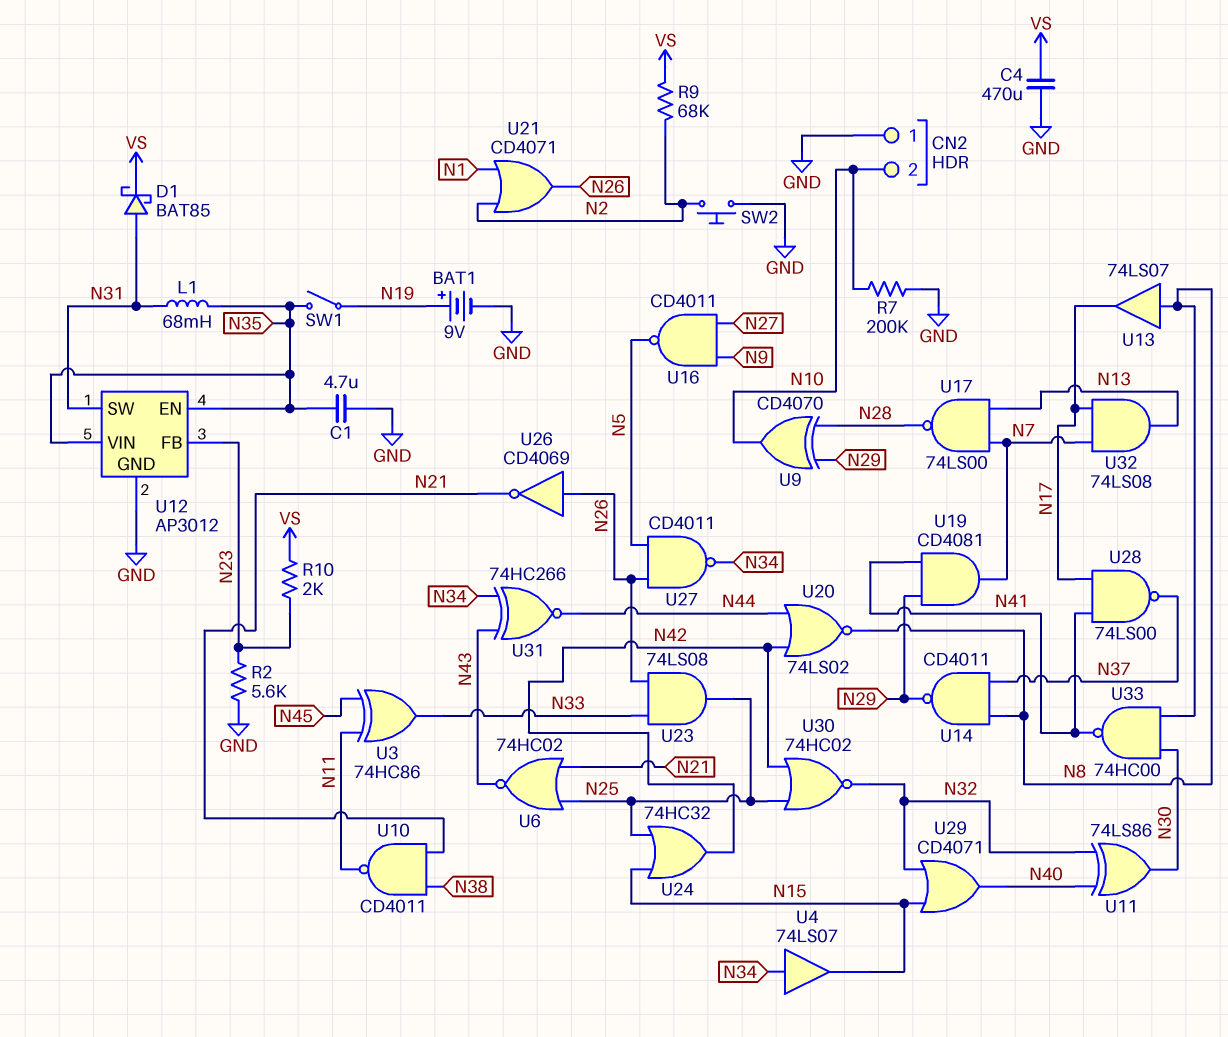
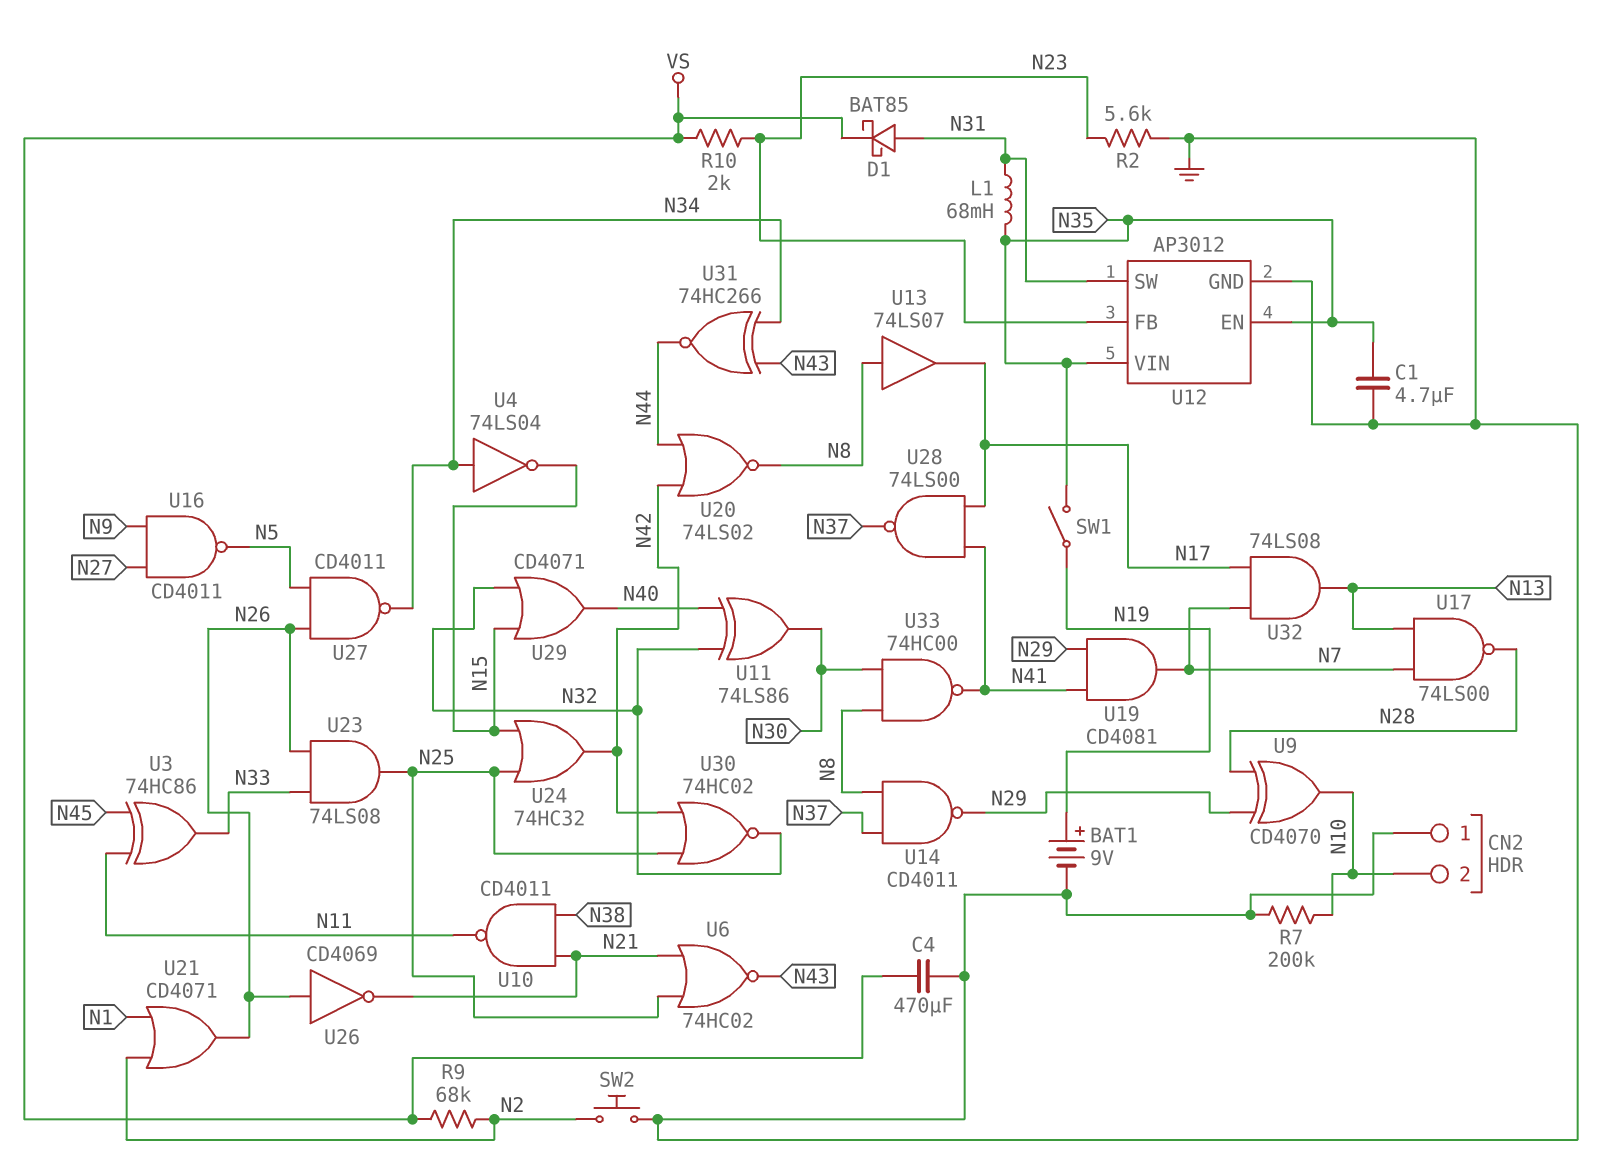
U4: buffer 74LS07 (in N34, out N15) -> NOT 74LS04 (in N34, out N15)

